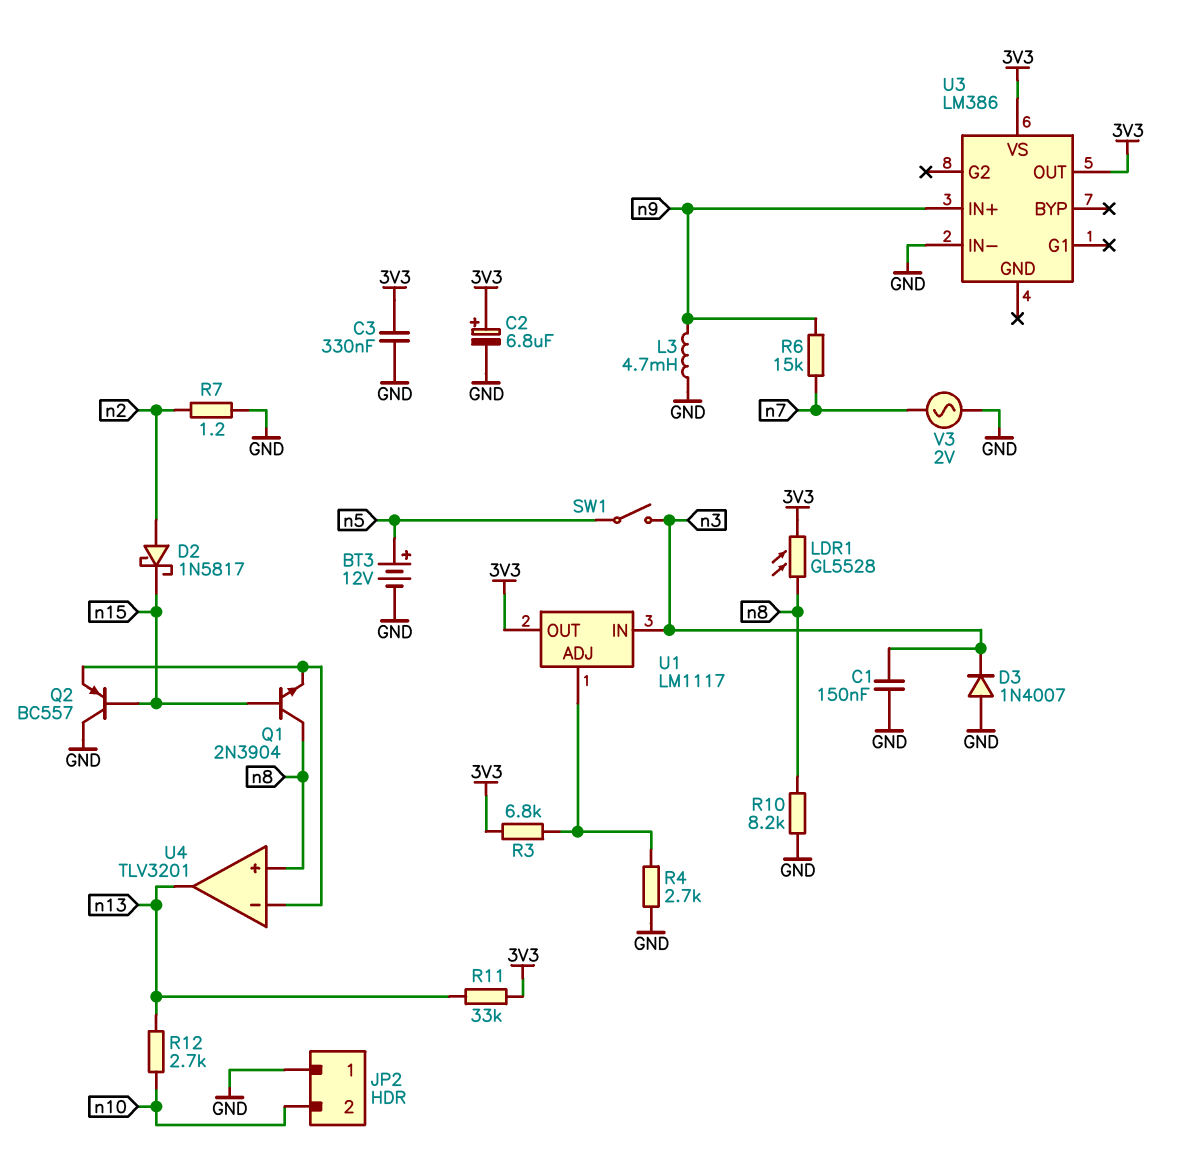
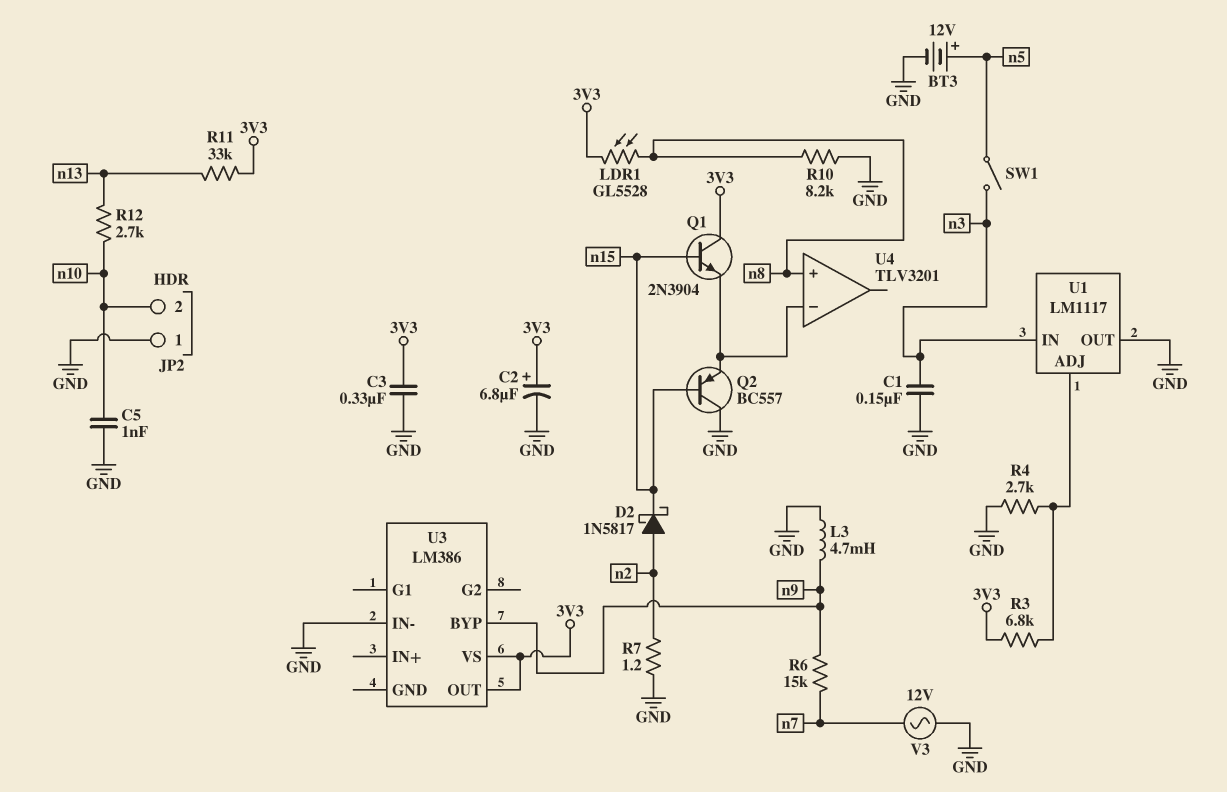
C5: none -> 1nF (GND, n10)
D3: diode 1N4007 (A GND, K n3) -> none
Q1: NPN 2N3904 (B n15, C n8, E U4/in-) -> NPN 2N3904 (B n15, C 3V3, E U4/in-)
U1 pin OUT: 3V3 -> GND
U3 pin BYP: none -> n9
U3 pin IN+: n9 -> none
U4 pin out: n13 -> none
V3: AC 2V (GND, n7) -> AC 12V (GND, n7)

